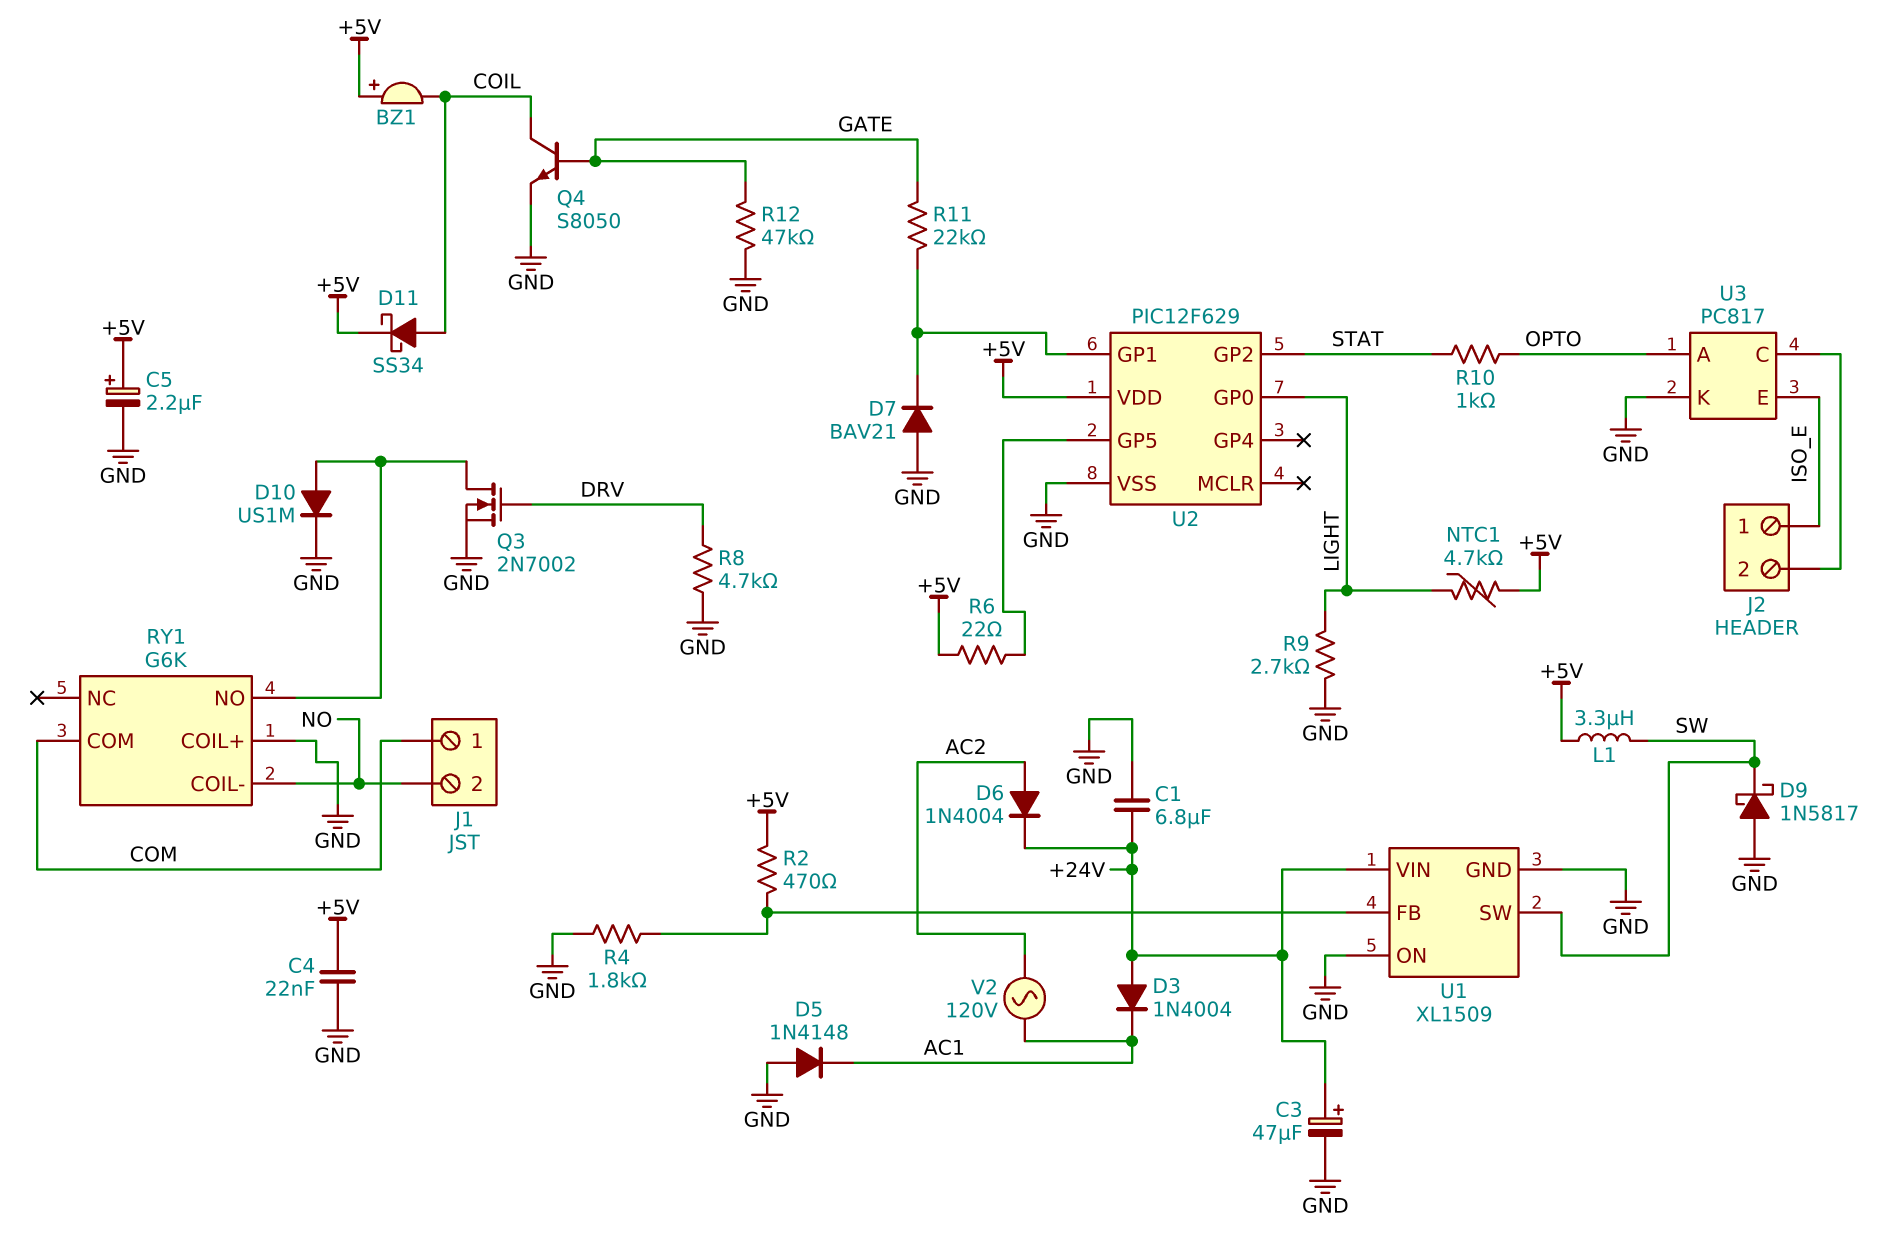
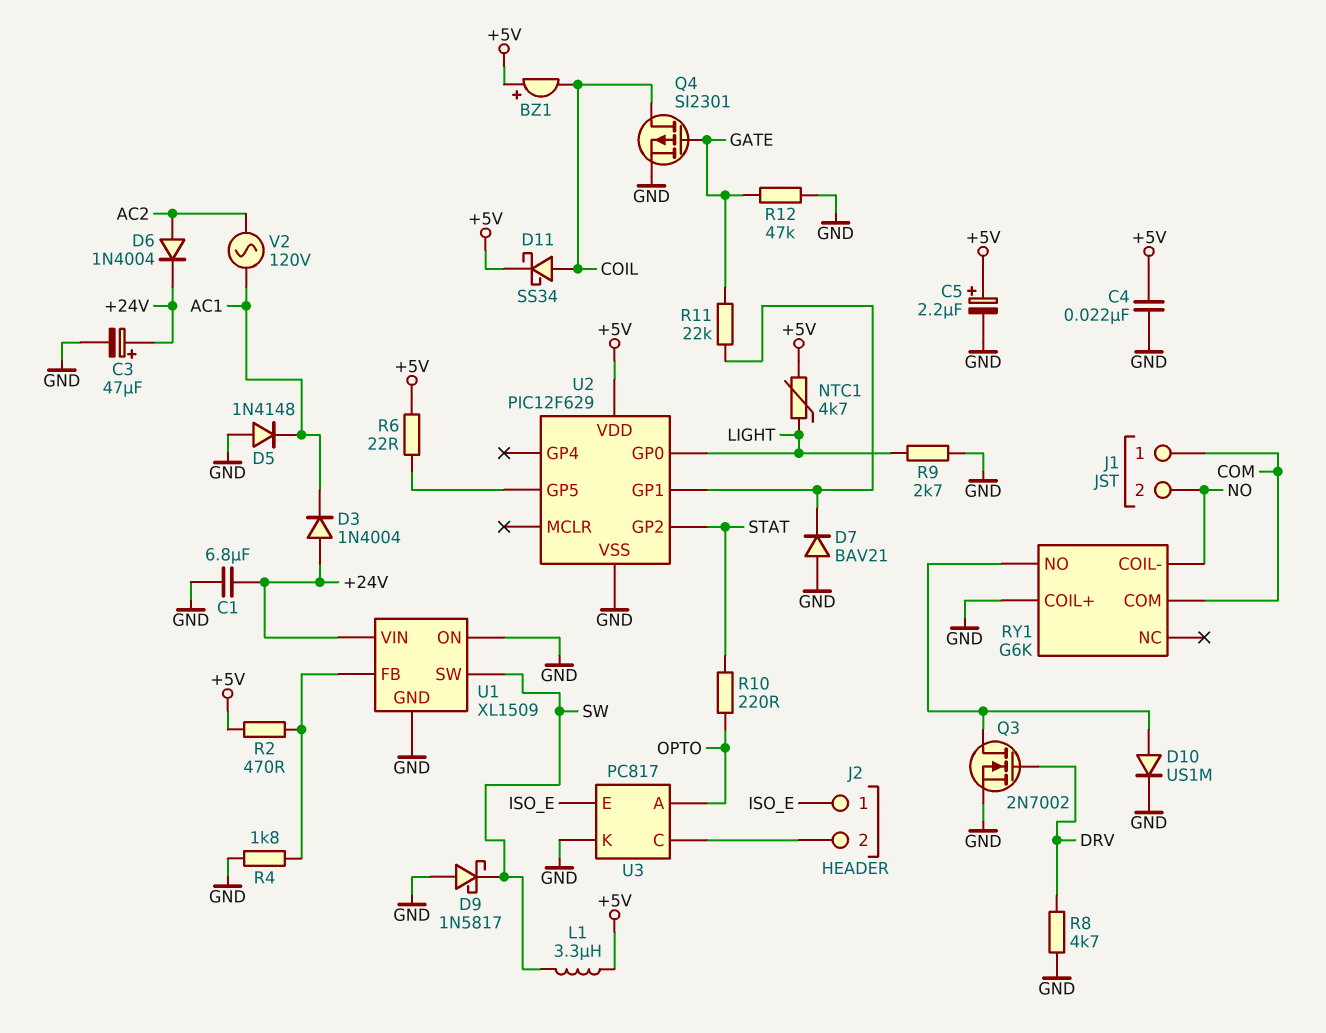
Q4: NPN S8050 (B GATE, C COIL, E GND) -> PMOS SI2301 (G GATE, D COIL, S GND)
R10: 1k (OPTO, STAT) -> 220 (OPTO, STAT)

